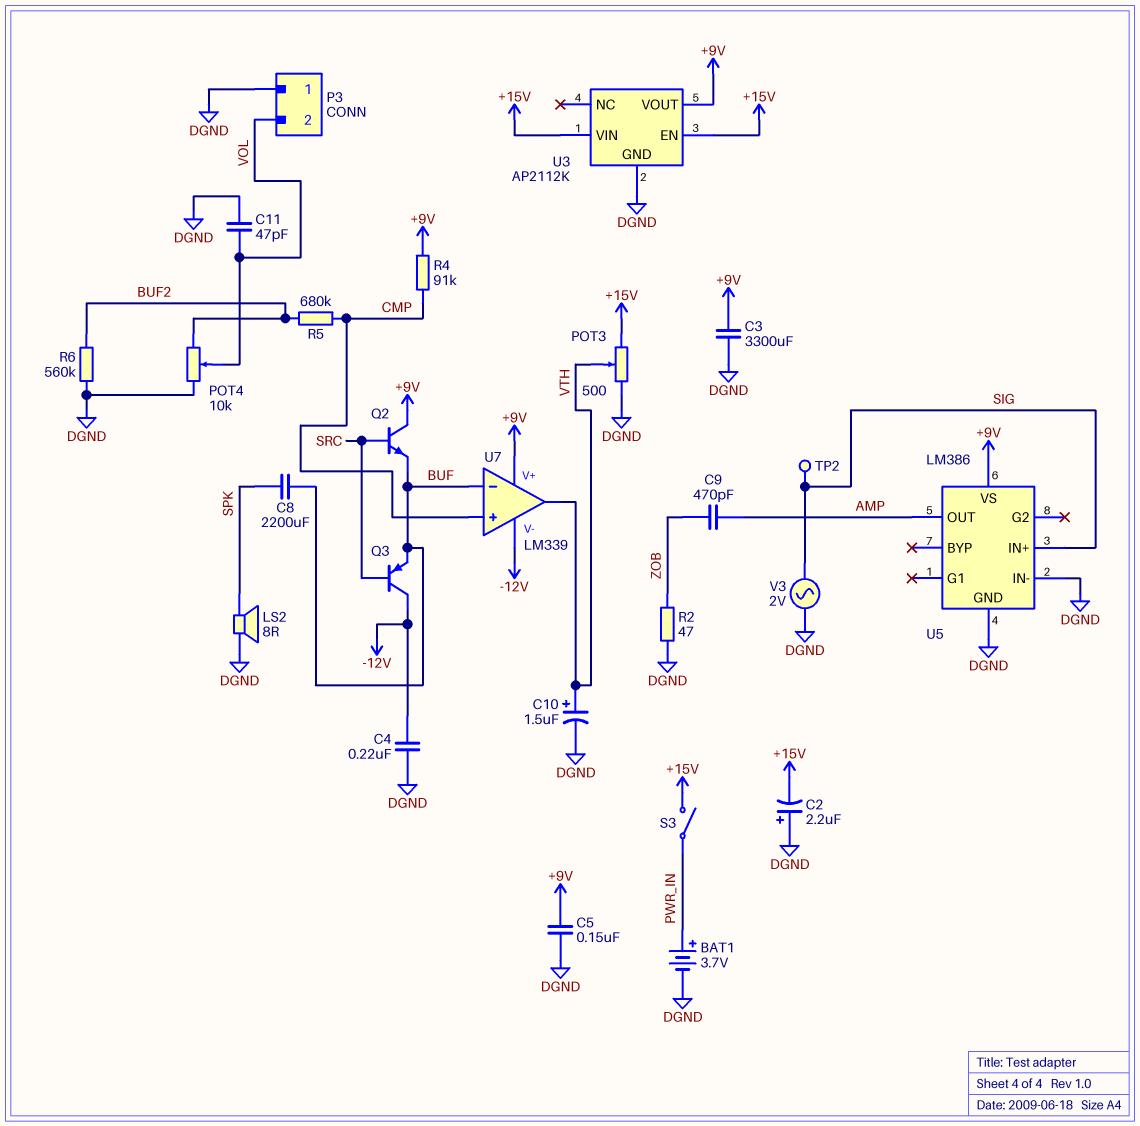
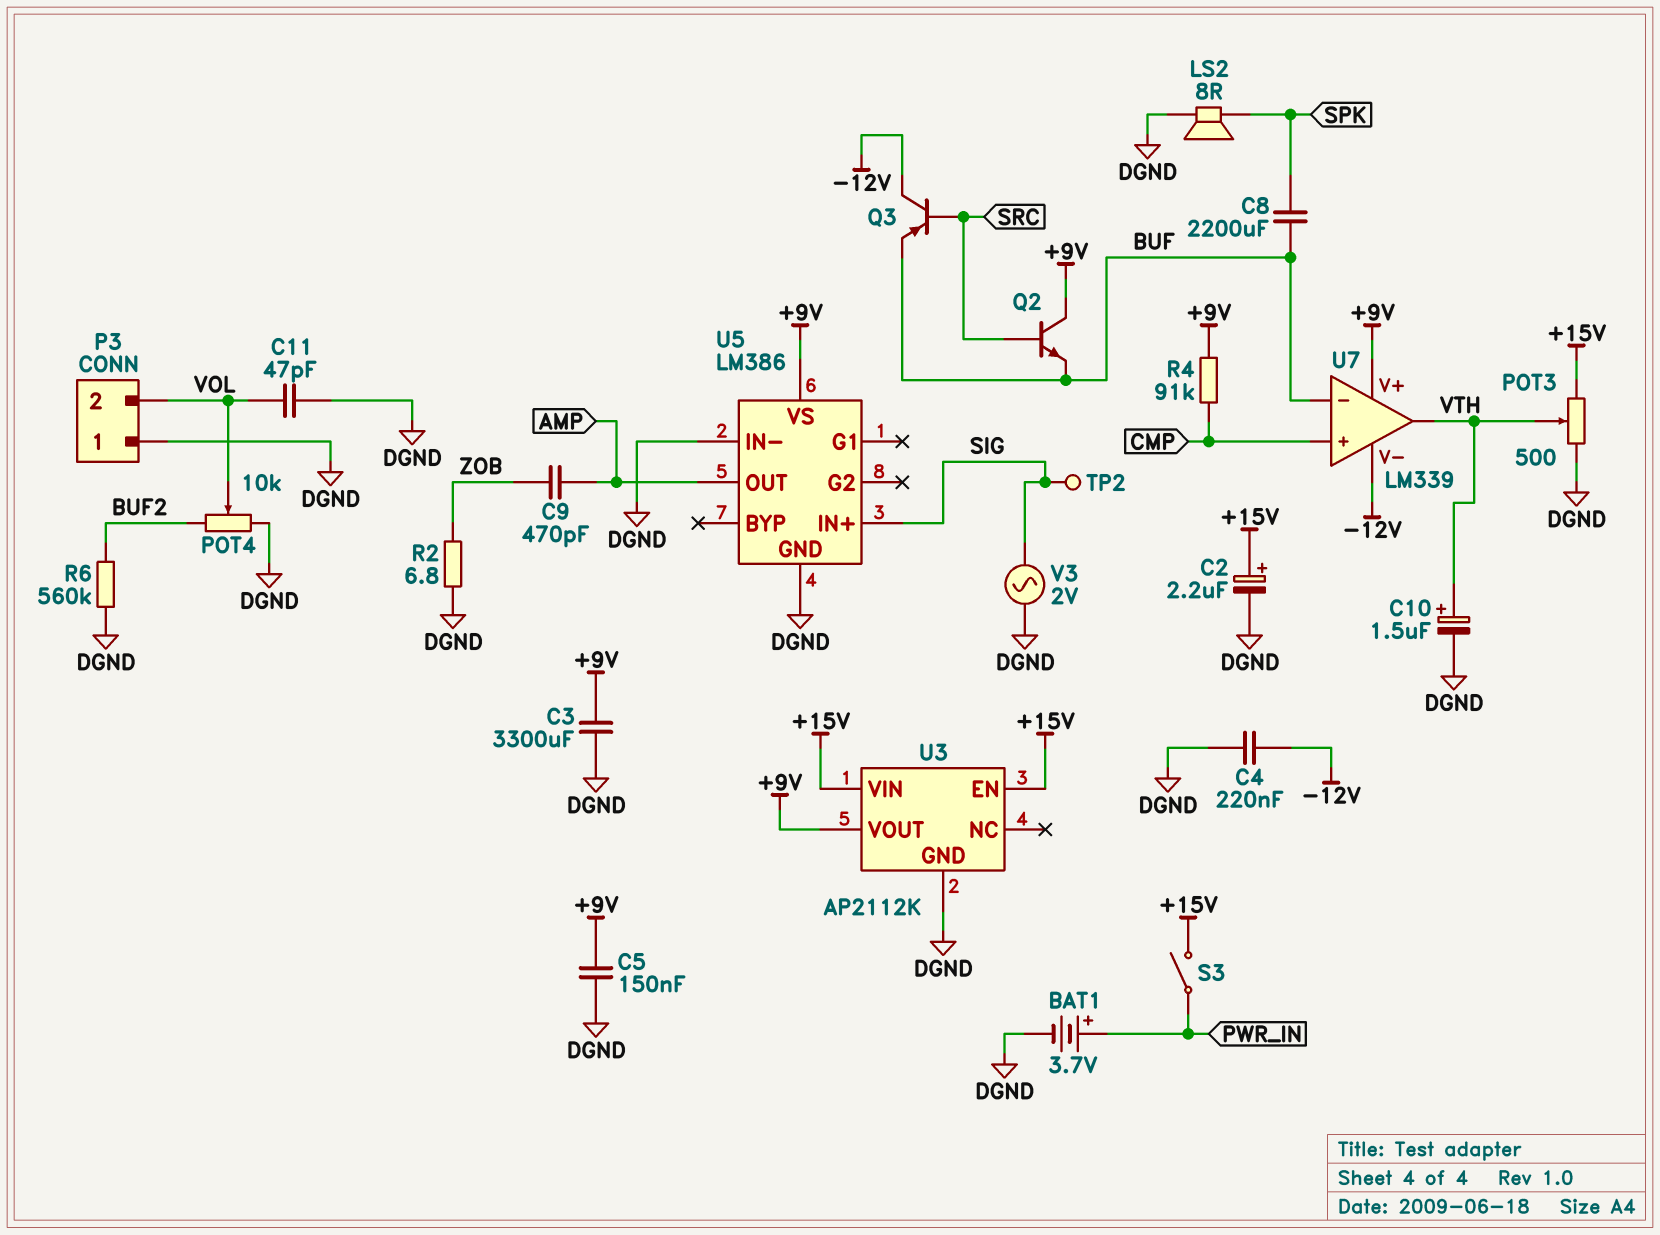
C2: 2.2uF (plus DGND, minus +15V) -> 2.2uF (plus +15V, minus DGND)
R2: 47 (DGND, ZOB) -> 6.8 (DGND, ZOB)
R5: 680k (BUF2, CMP) -> none

